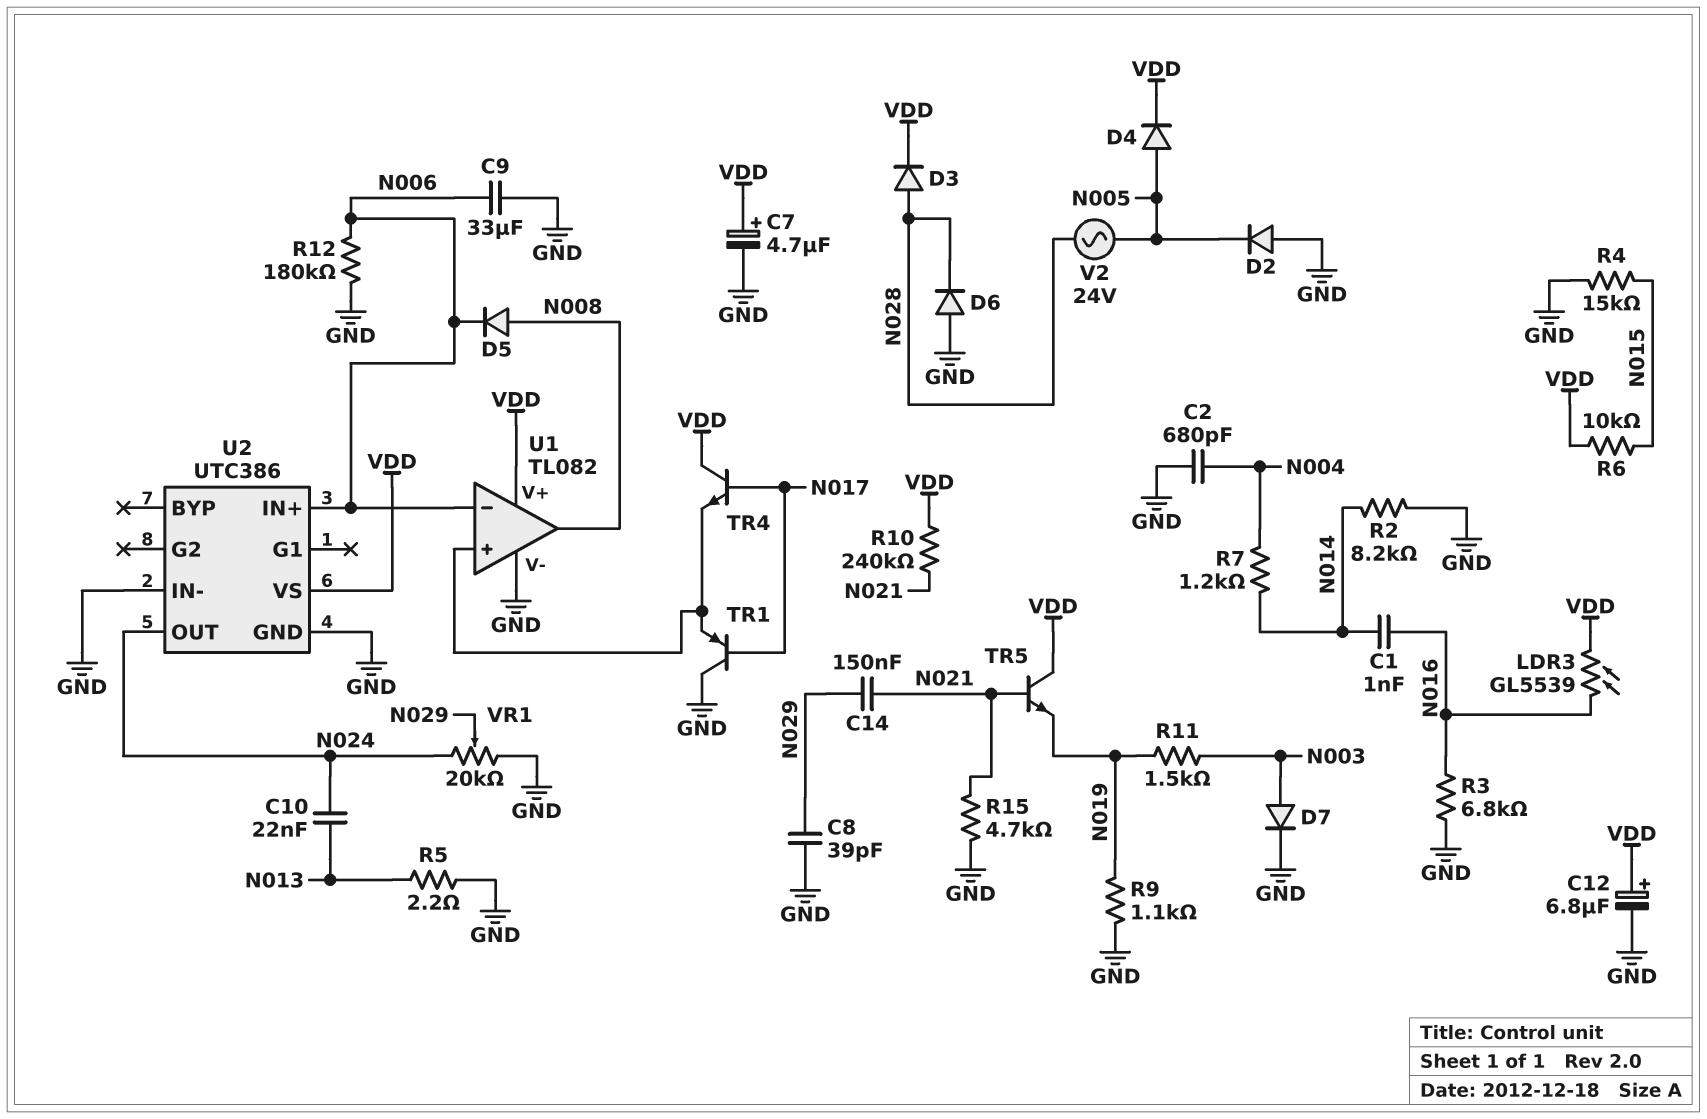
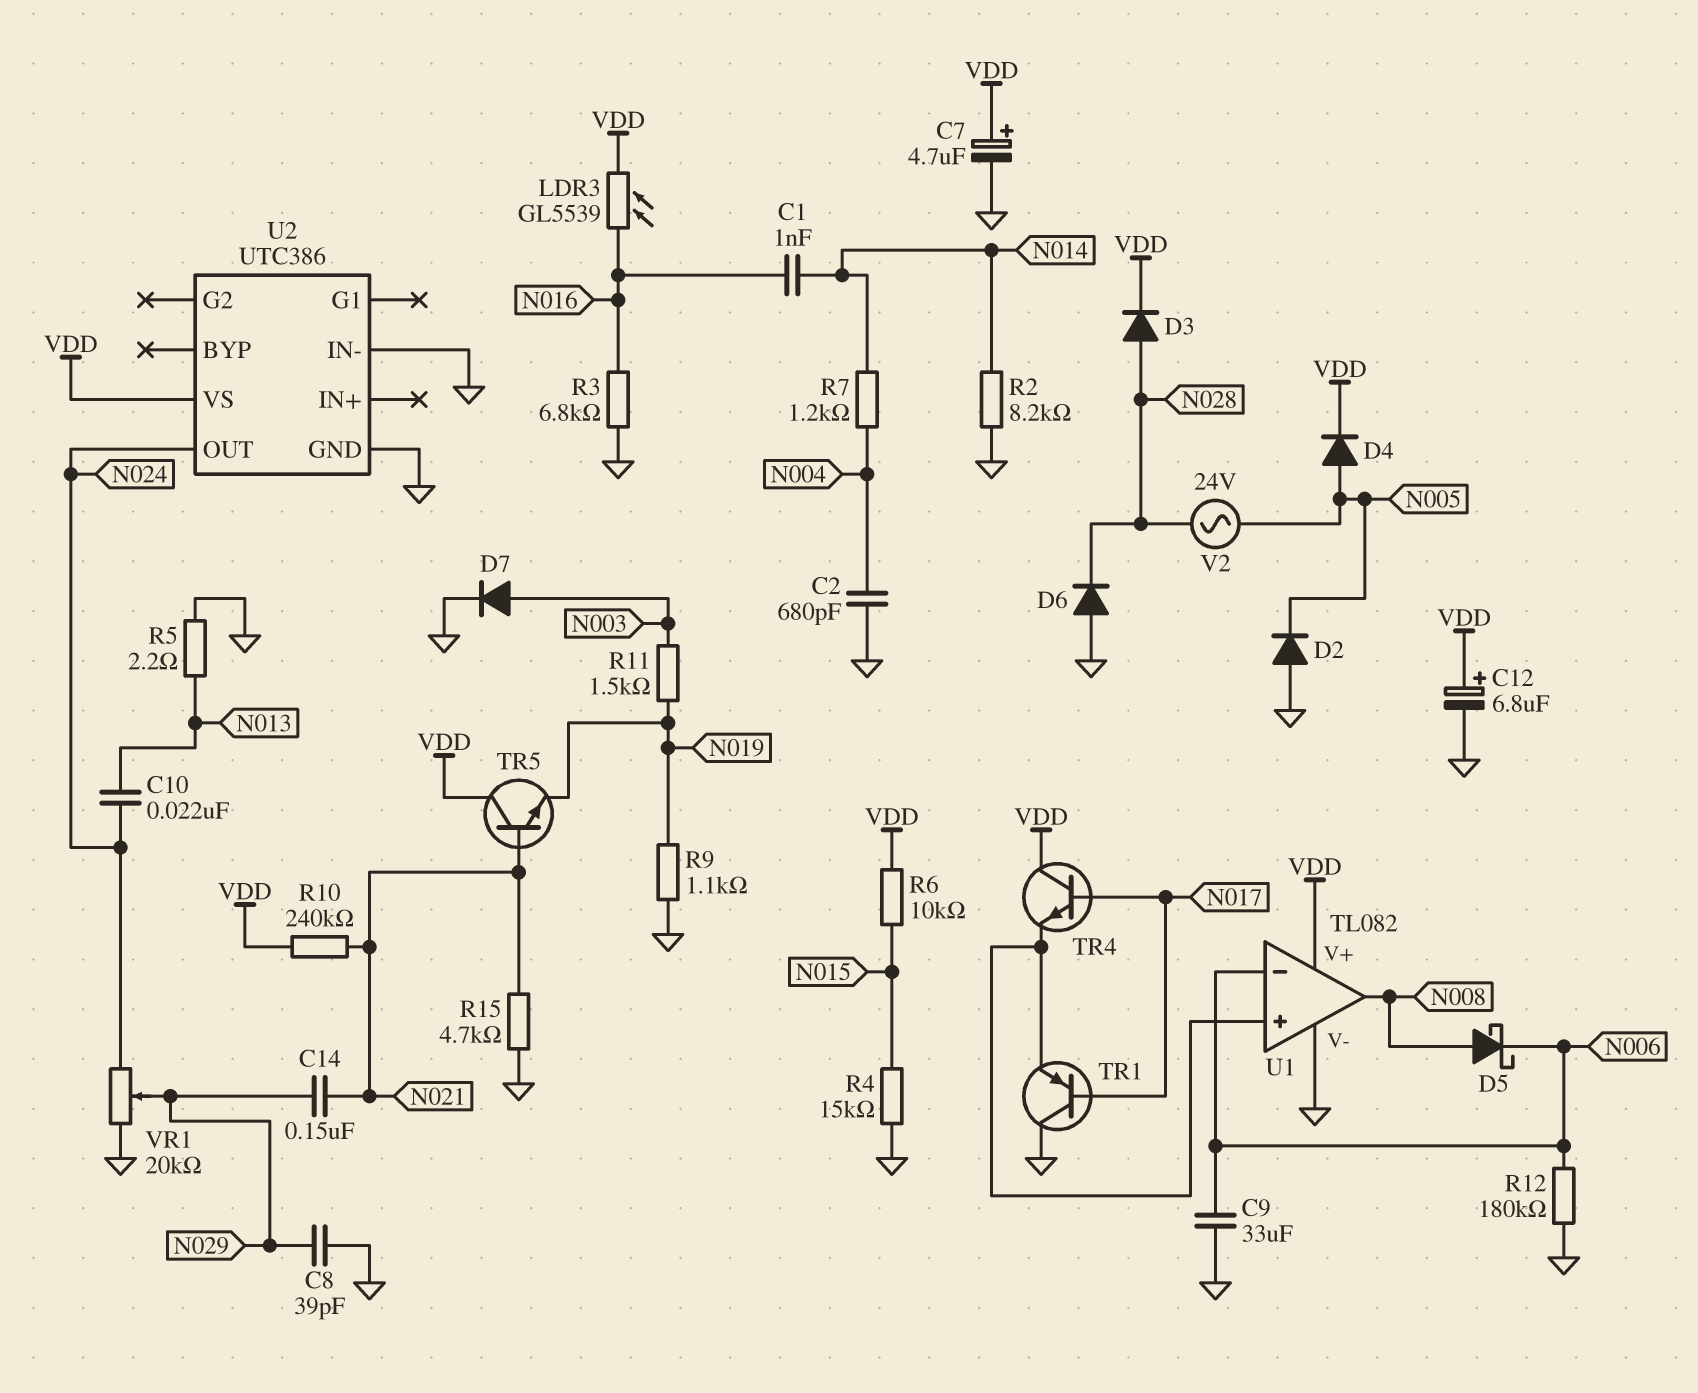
D5: diode (A N008, K N006) -> schottky (A N008, K N006)
U2 pin IN+: N006 -> none

